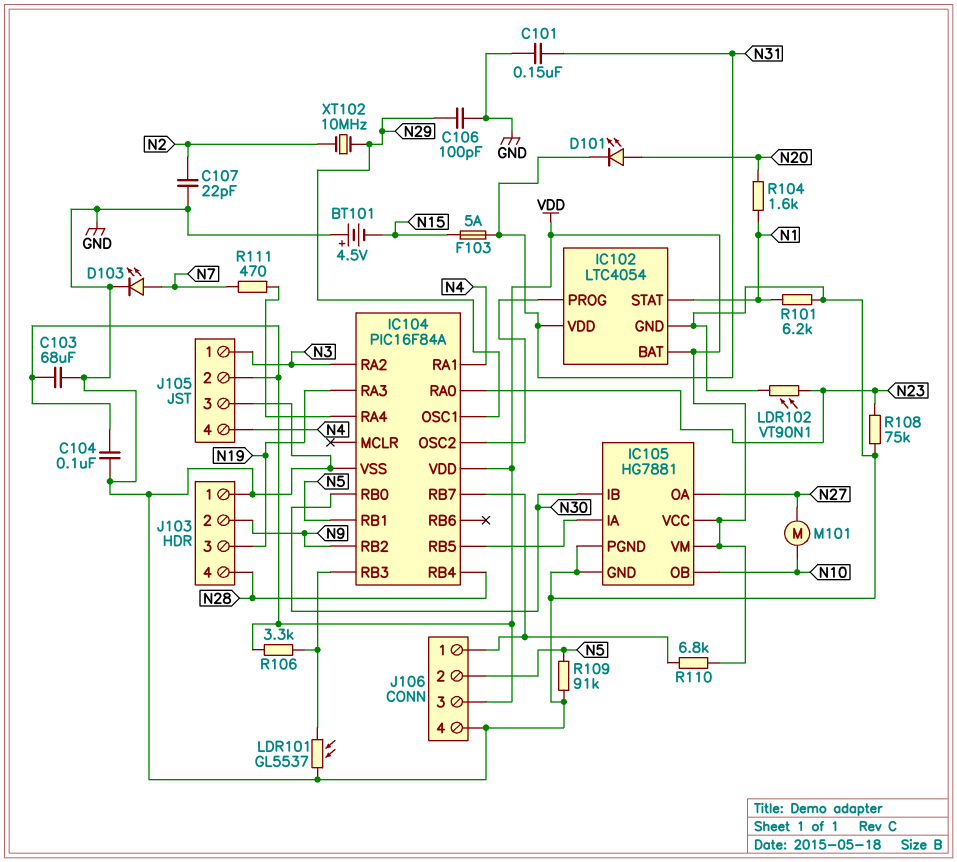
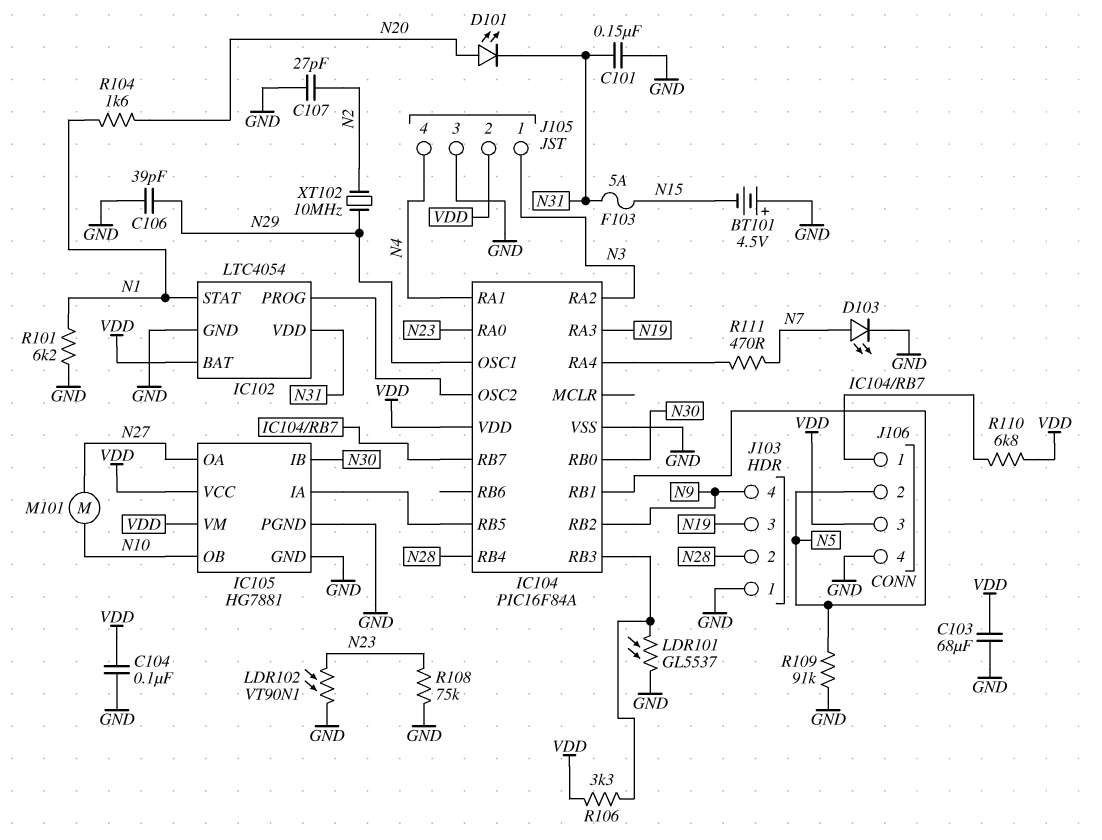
C106: 100pF (GND, N29) -> 39pF (GND, N29)
C107: 22pF (GND, N2) -> 27pF (GND, N2)
J103 pin 2: N9 -> N28
J103 pin 4: N28 -> N9

